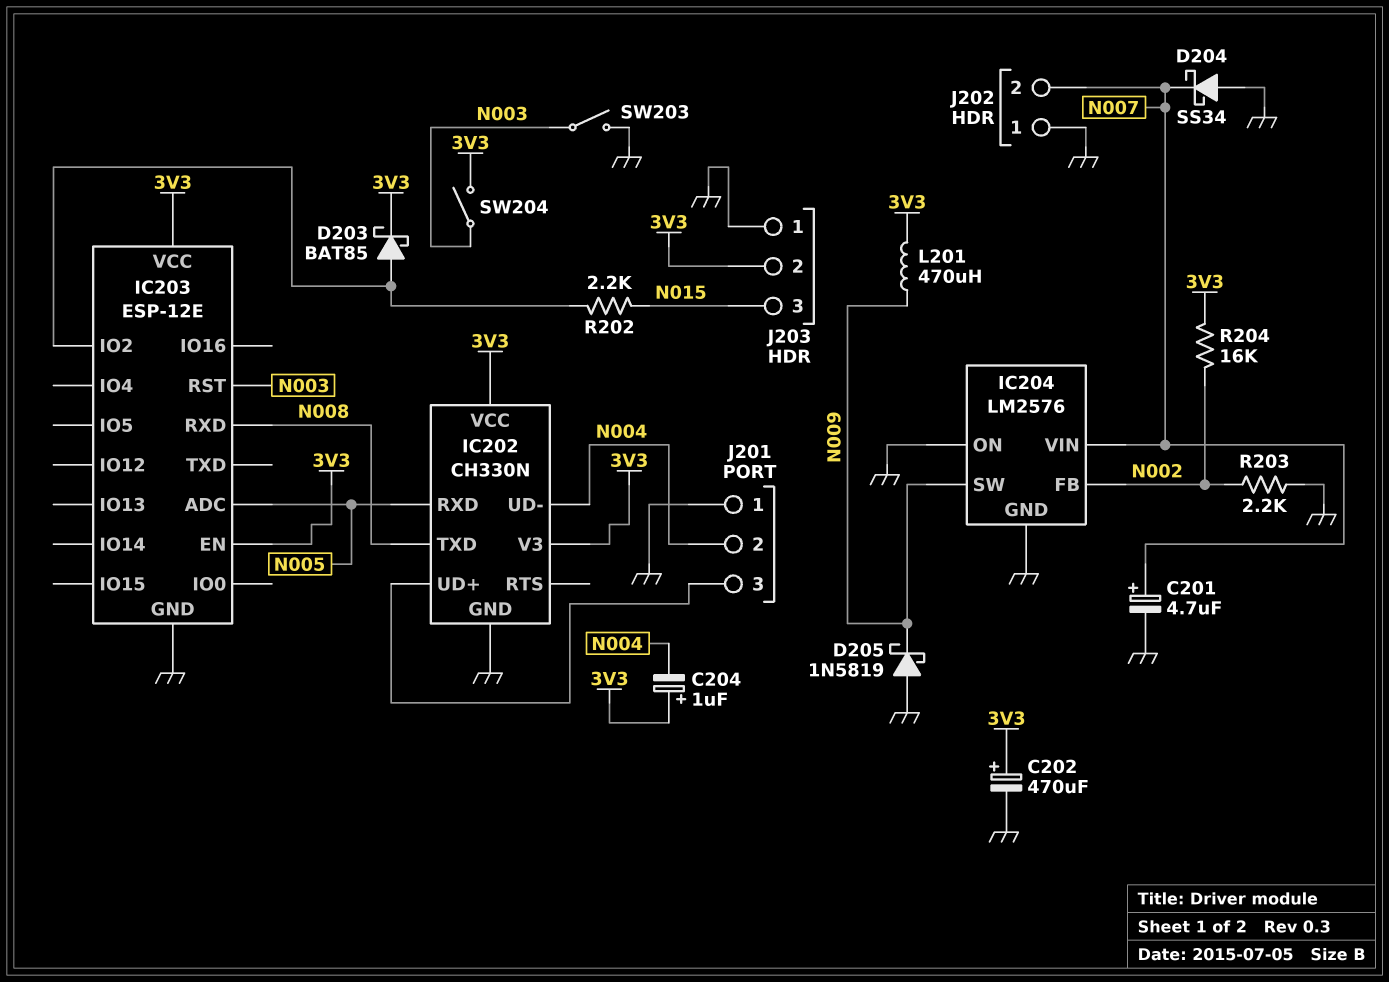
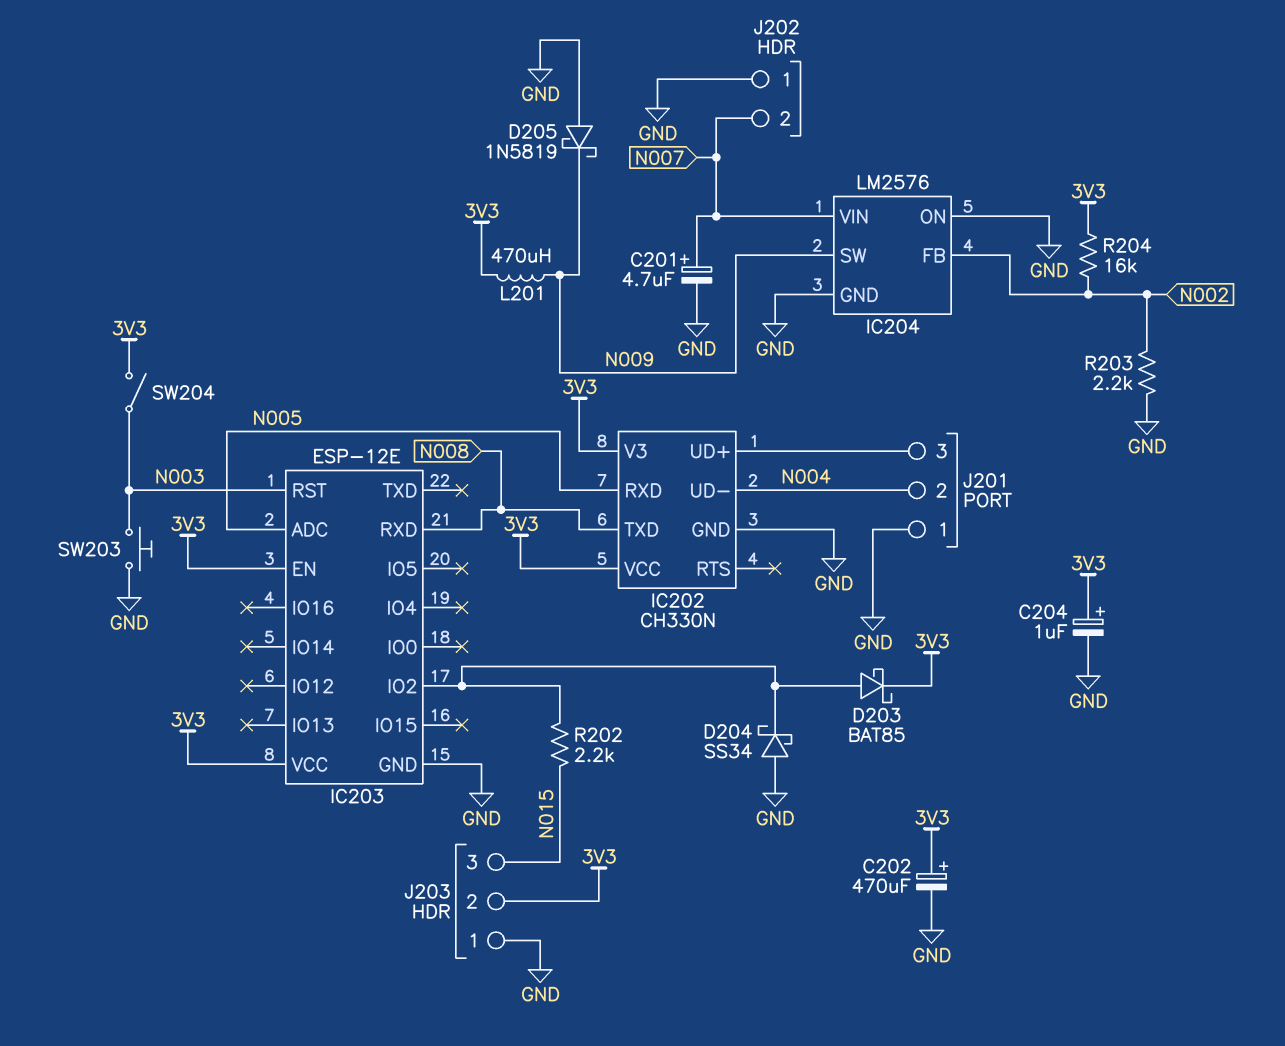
C204: 1uF (plus 3V3, minus N004) -> 1uF (plus 3V3, minus GND)
D204: schottky SS34 (A GND, K N007) -> schottky SS34 (A GND, K IC203/IO2)
SW203: switch (GND, N003) -> button (GND, N003)

